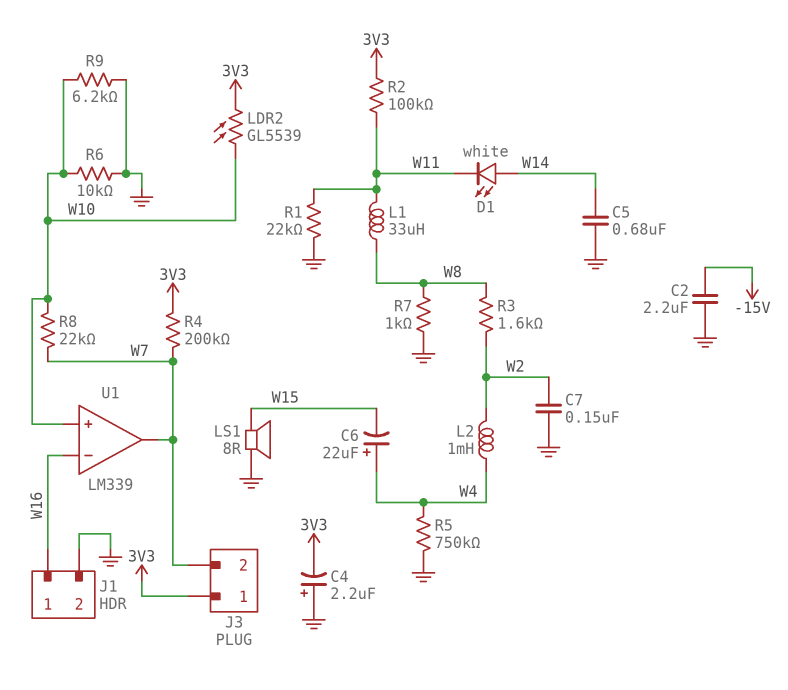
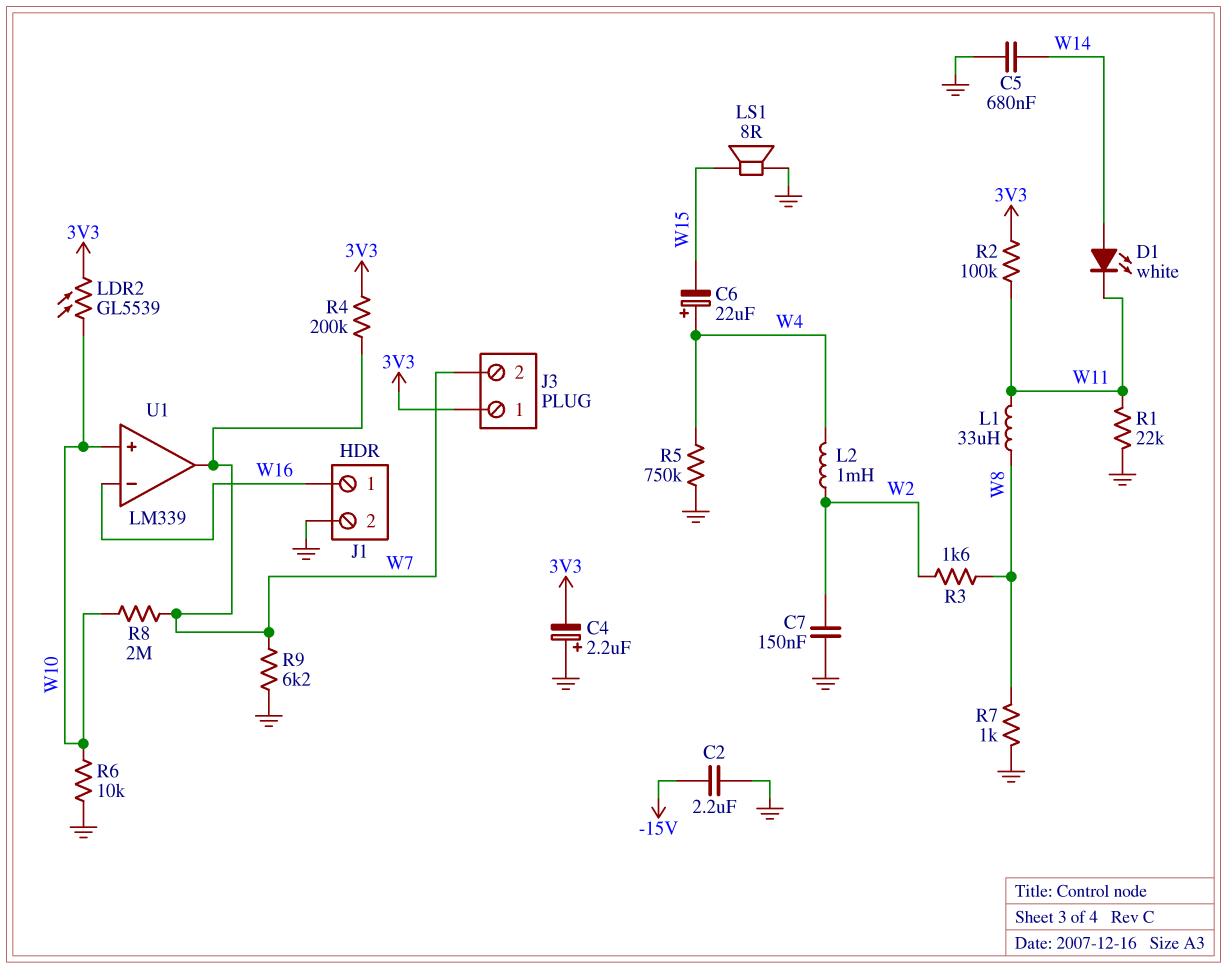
R8: 22k (W7, W10) -> 2M (W7, W10)
R9: 6.2k (GND, W10) -> 6.2k (GND, W7)

